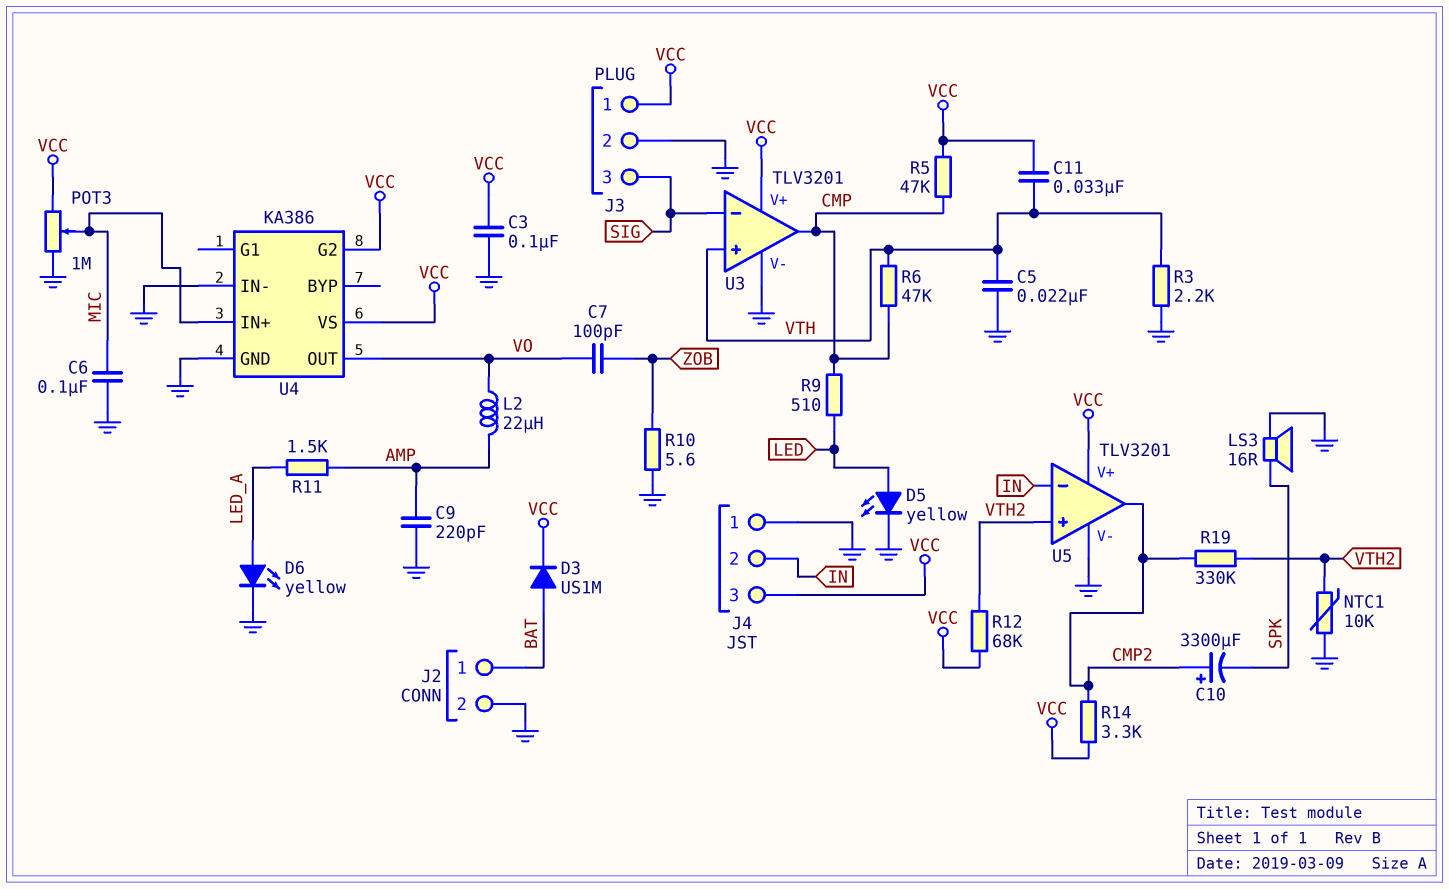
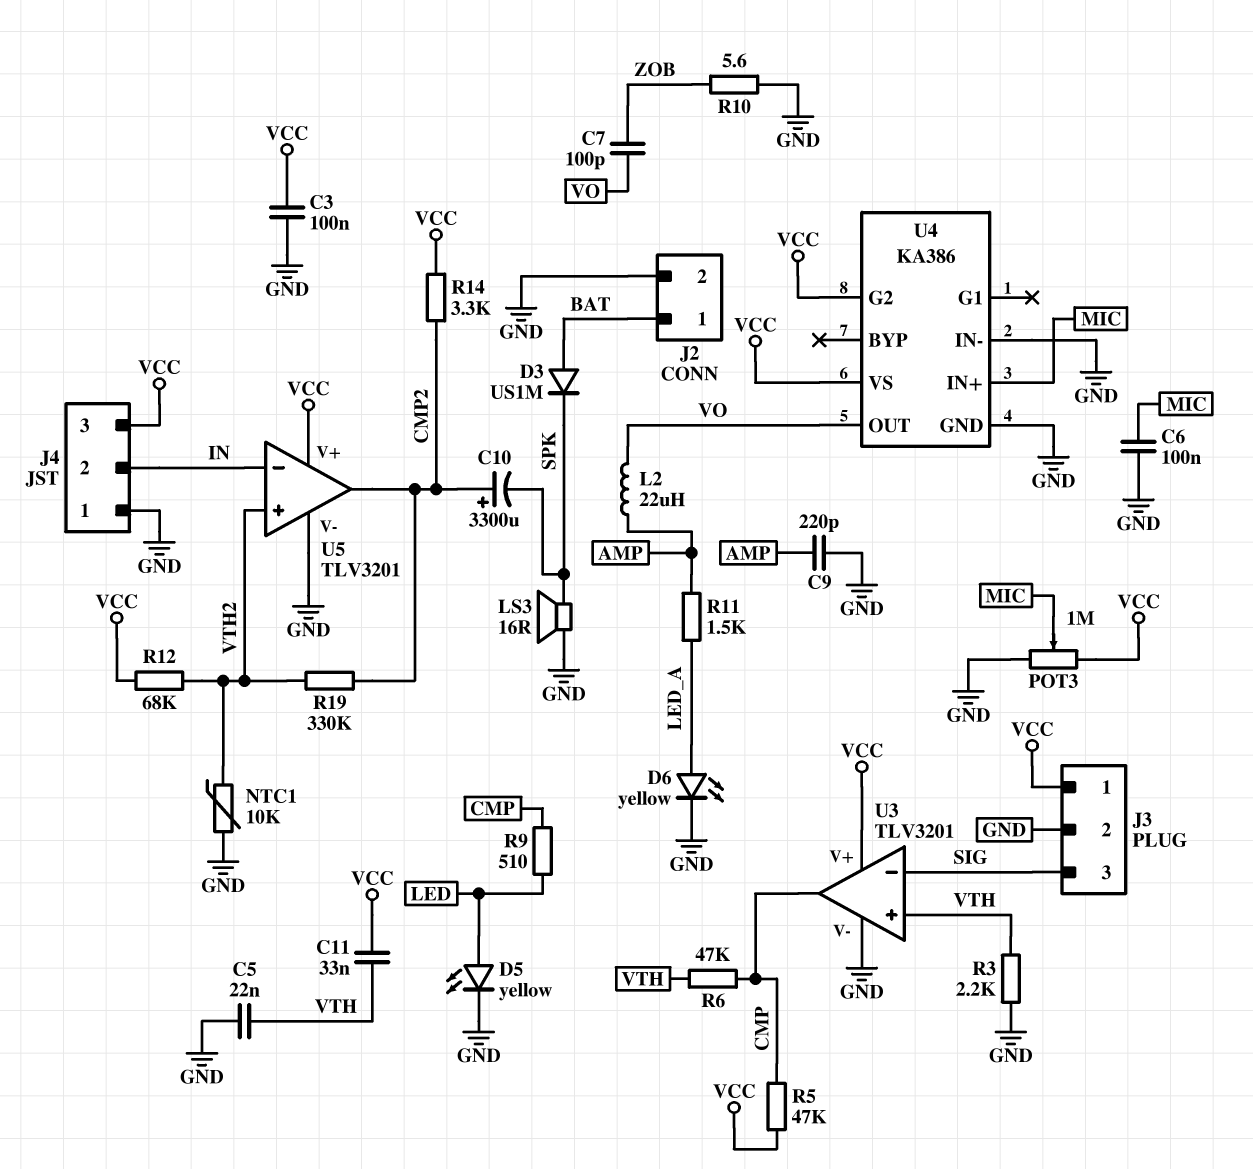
D3: diode US1M (A BAT, K VCC) -> diode US1M (A BAT, K SPK)

